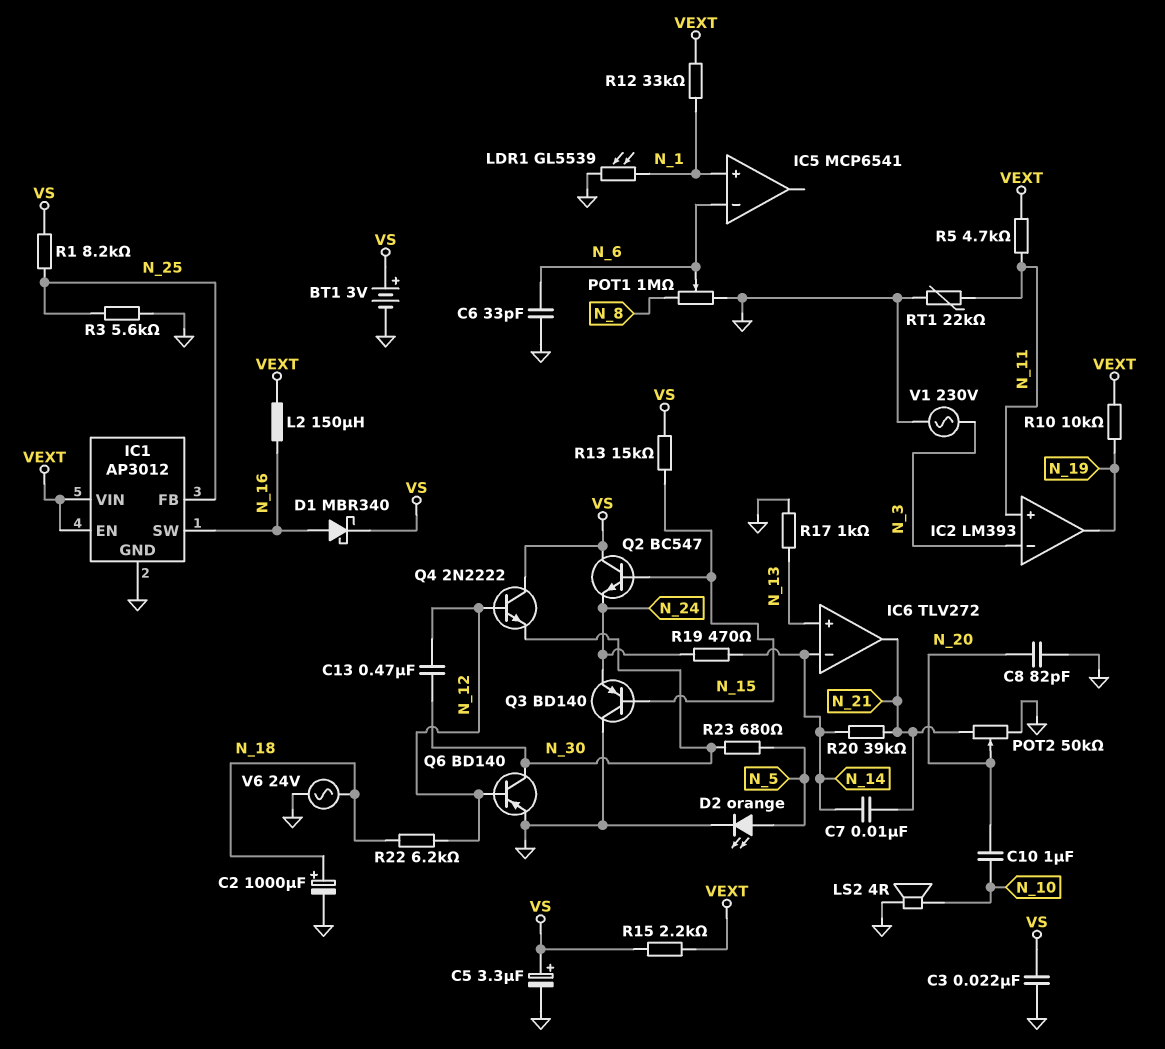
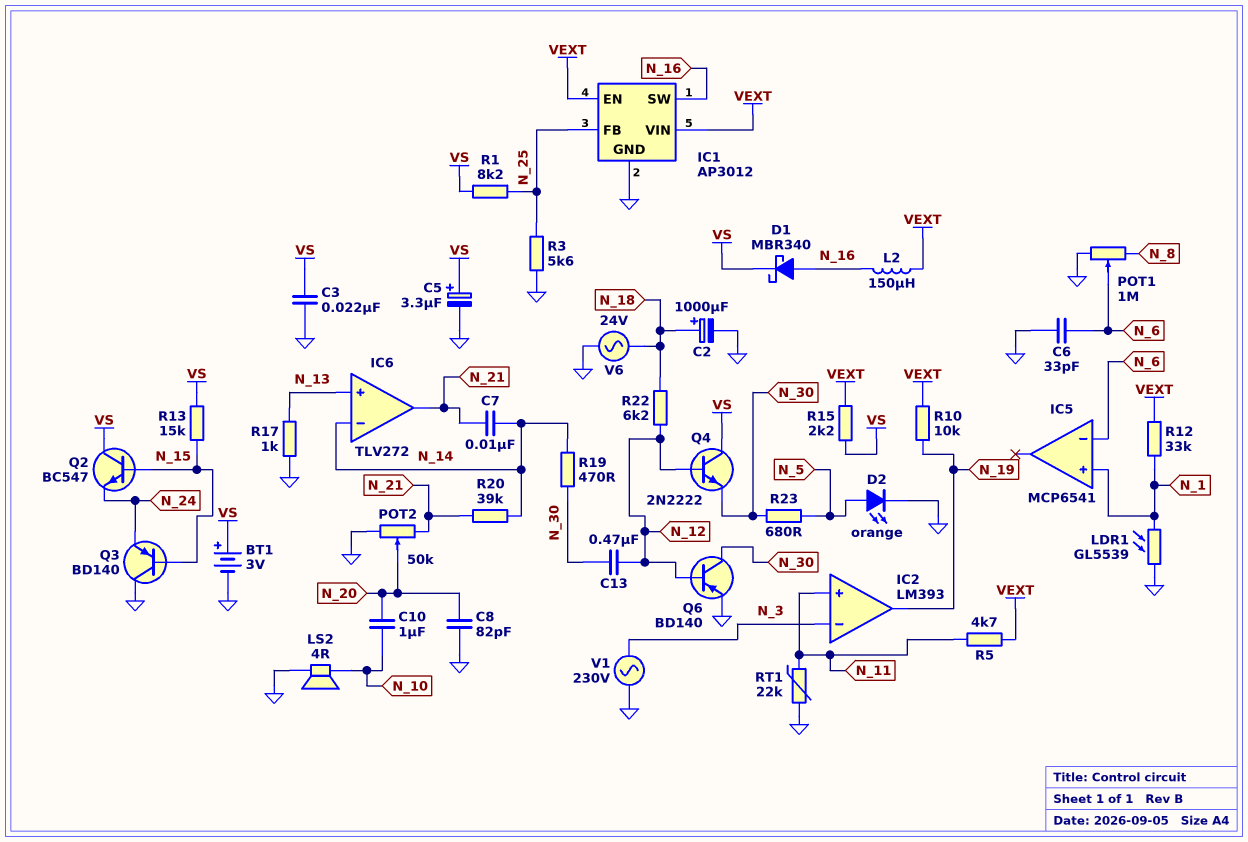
R19: 470 (N_14, N_24) -> 470 (N_14, N_30)

